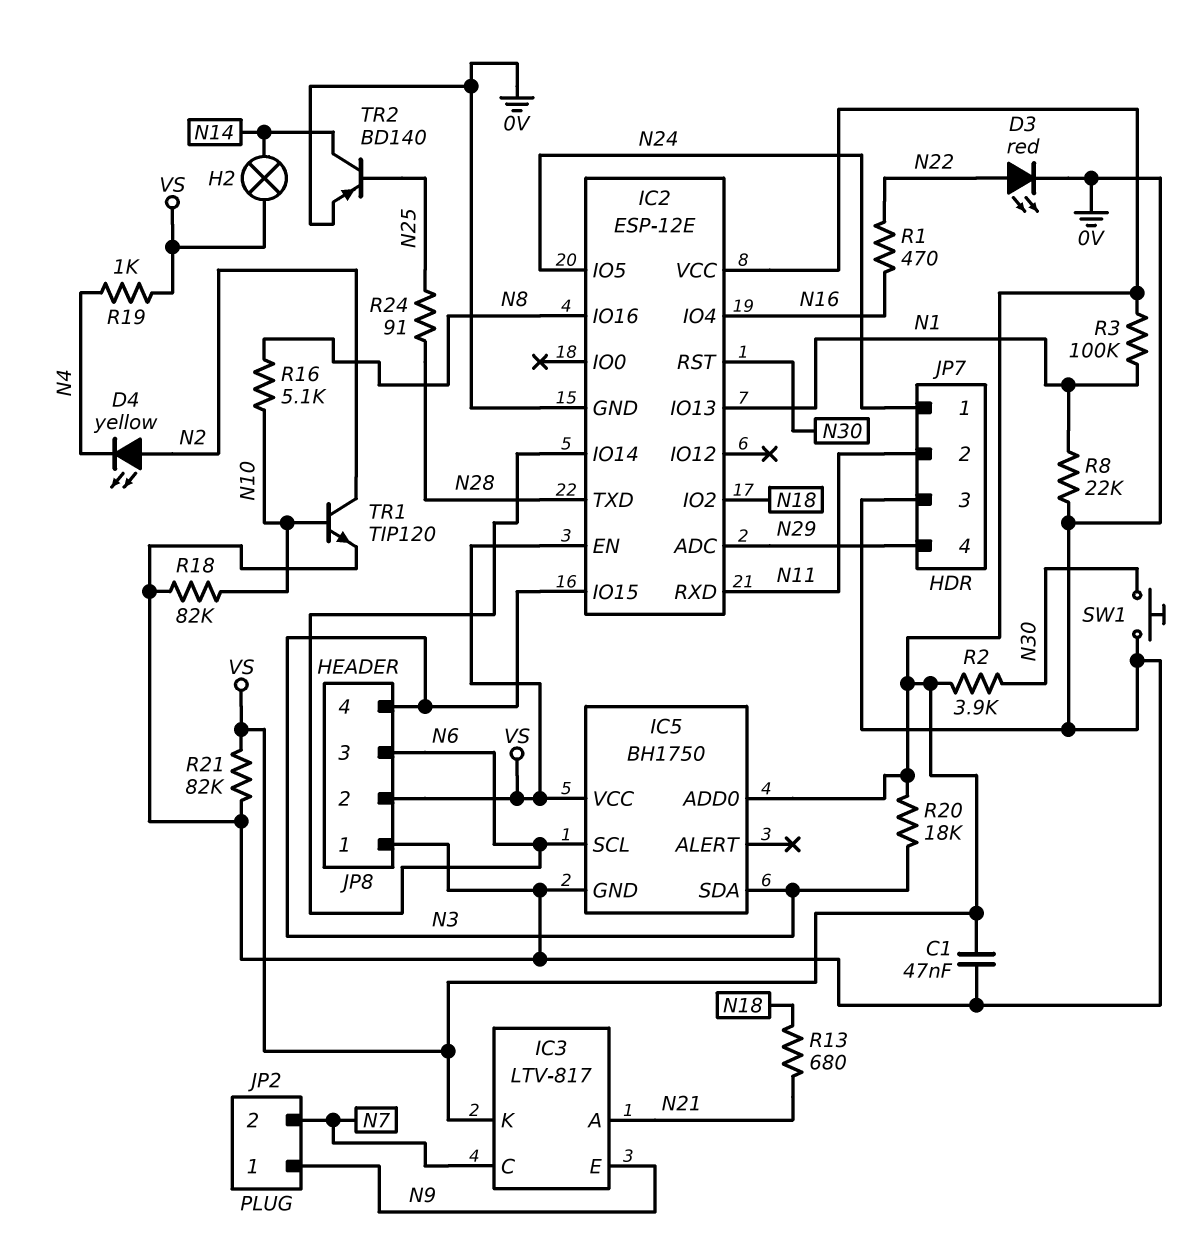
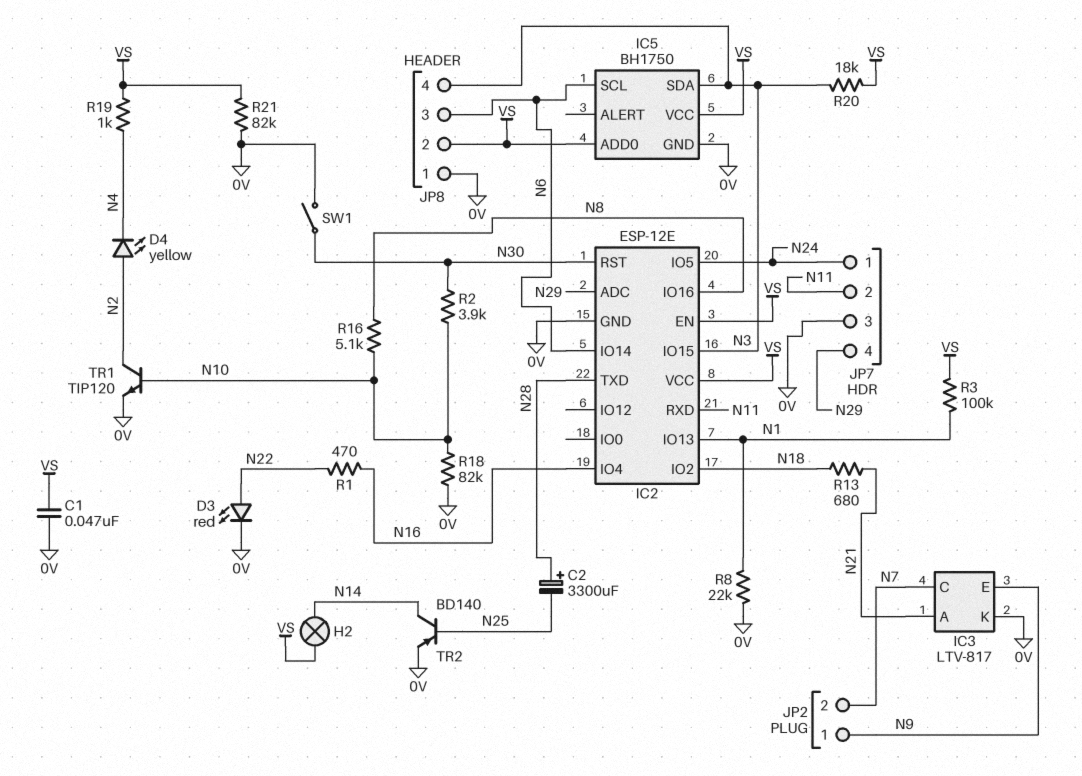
C2: none -> 3300uF (plus N28, minus N25)
IC3 pin K: VS -> 0V
R2: 3.9k (N30, VS) -> 3.9k (N10, N30)
R24: 91 (N25, N28) -> none
SW1: button (0V, N30) -> switch (0V, N30)

